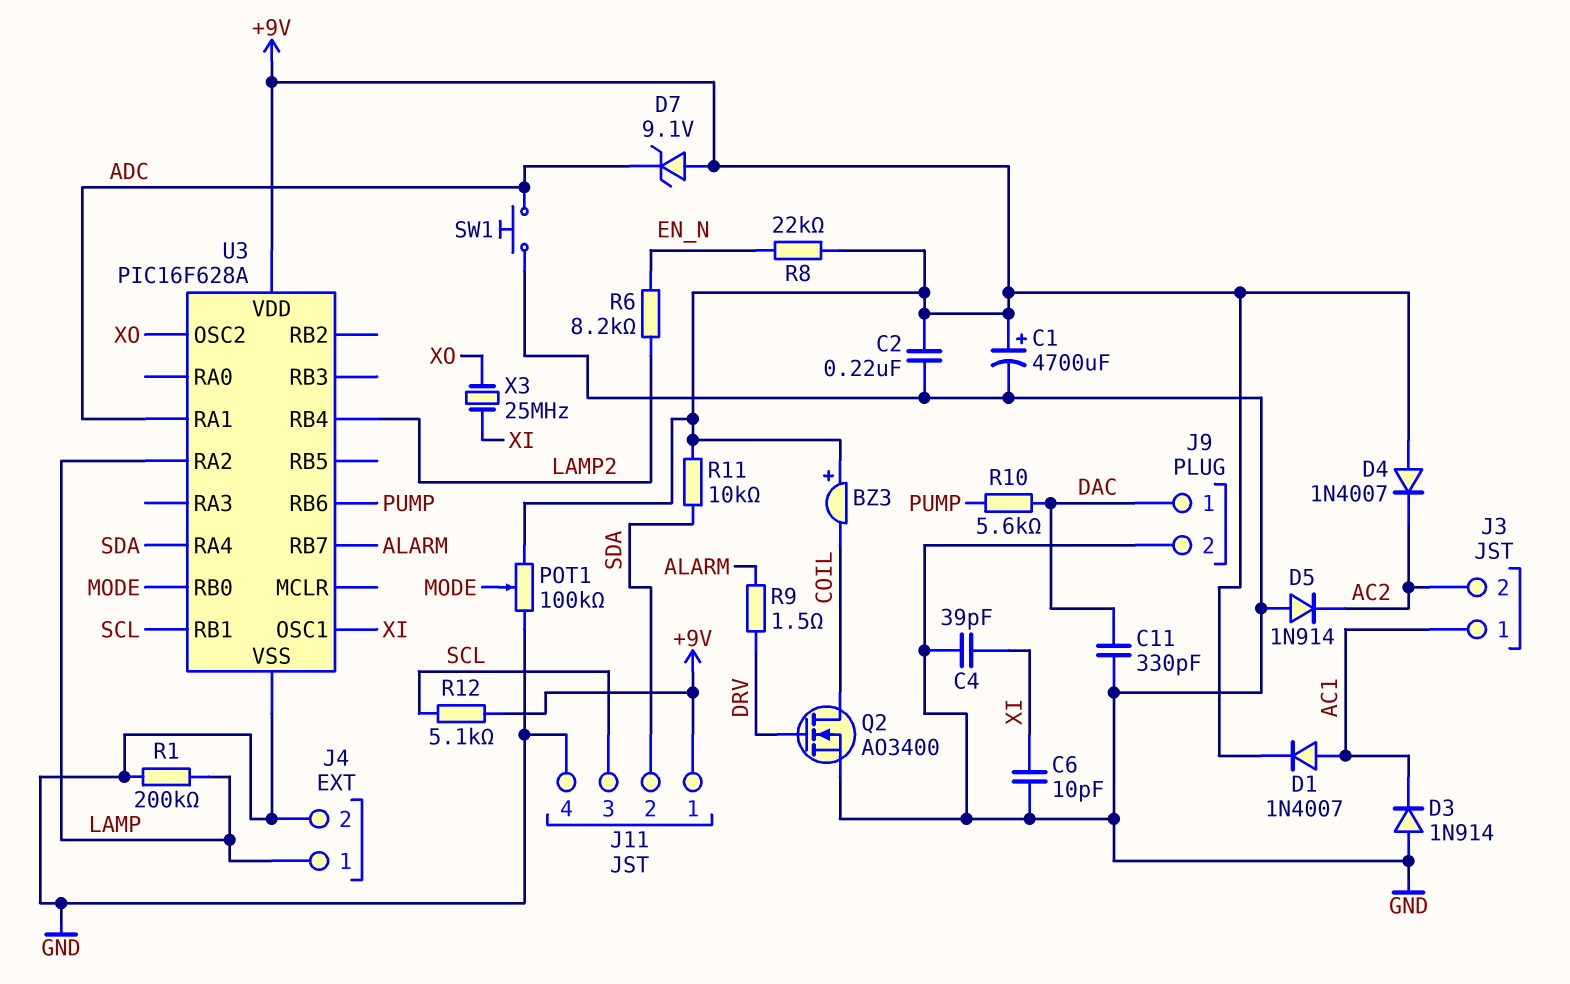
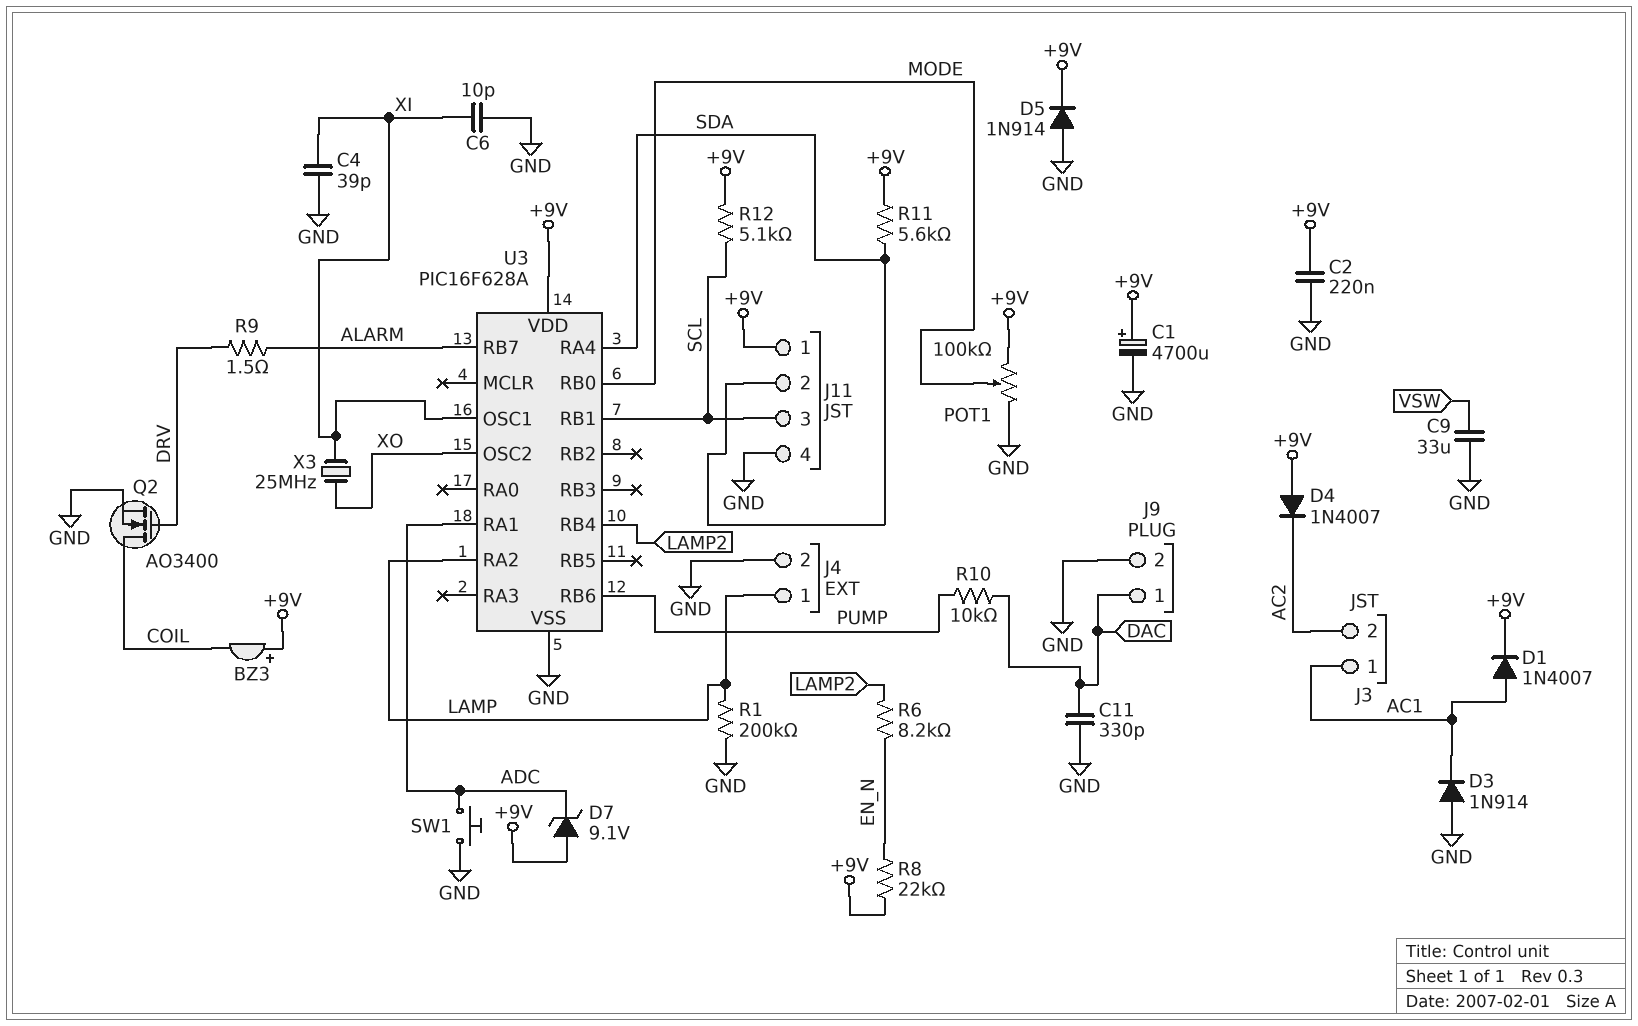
C9: none -> 33uF (GND, VSW)
D5: diode 1N914 (A GND, K AC2) -> diode 1N914 (A GND, K +9V)
R10: 5.6k (DAC, PUMP) -> 10k (DAC, PUMP)
R11: 10k (+9V, SDA) -> 5.6k (+9V, SDA)

